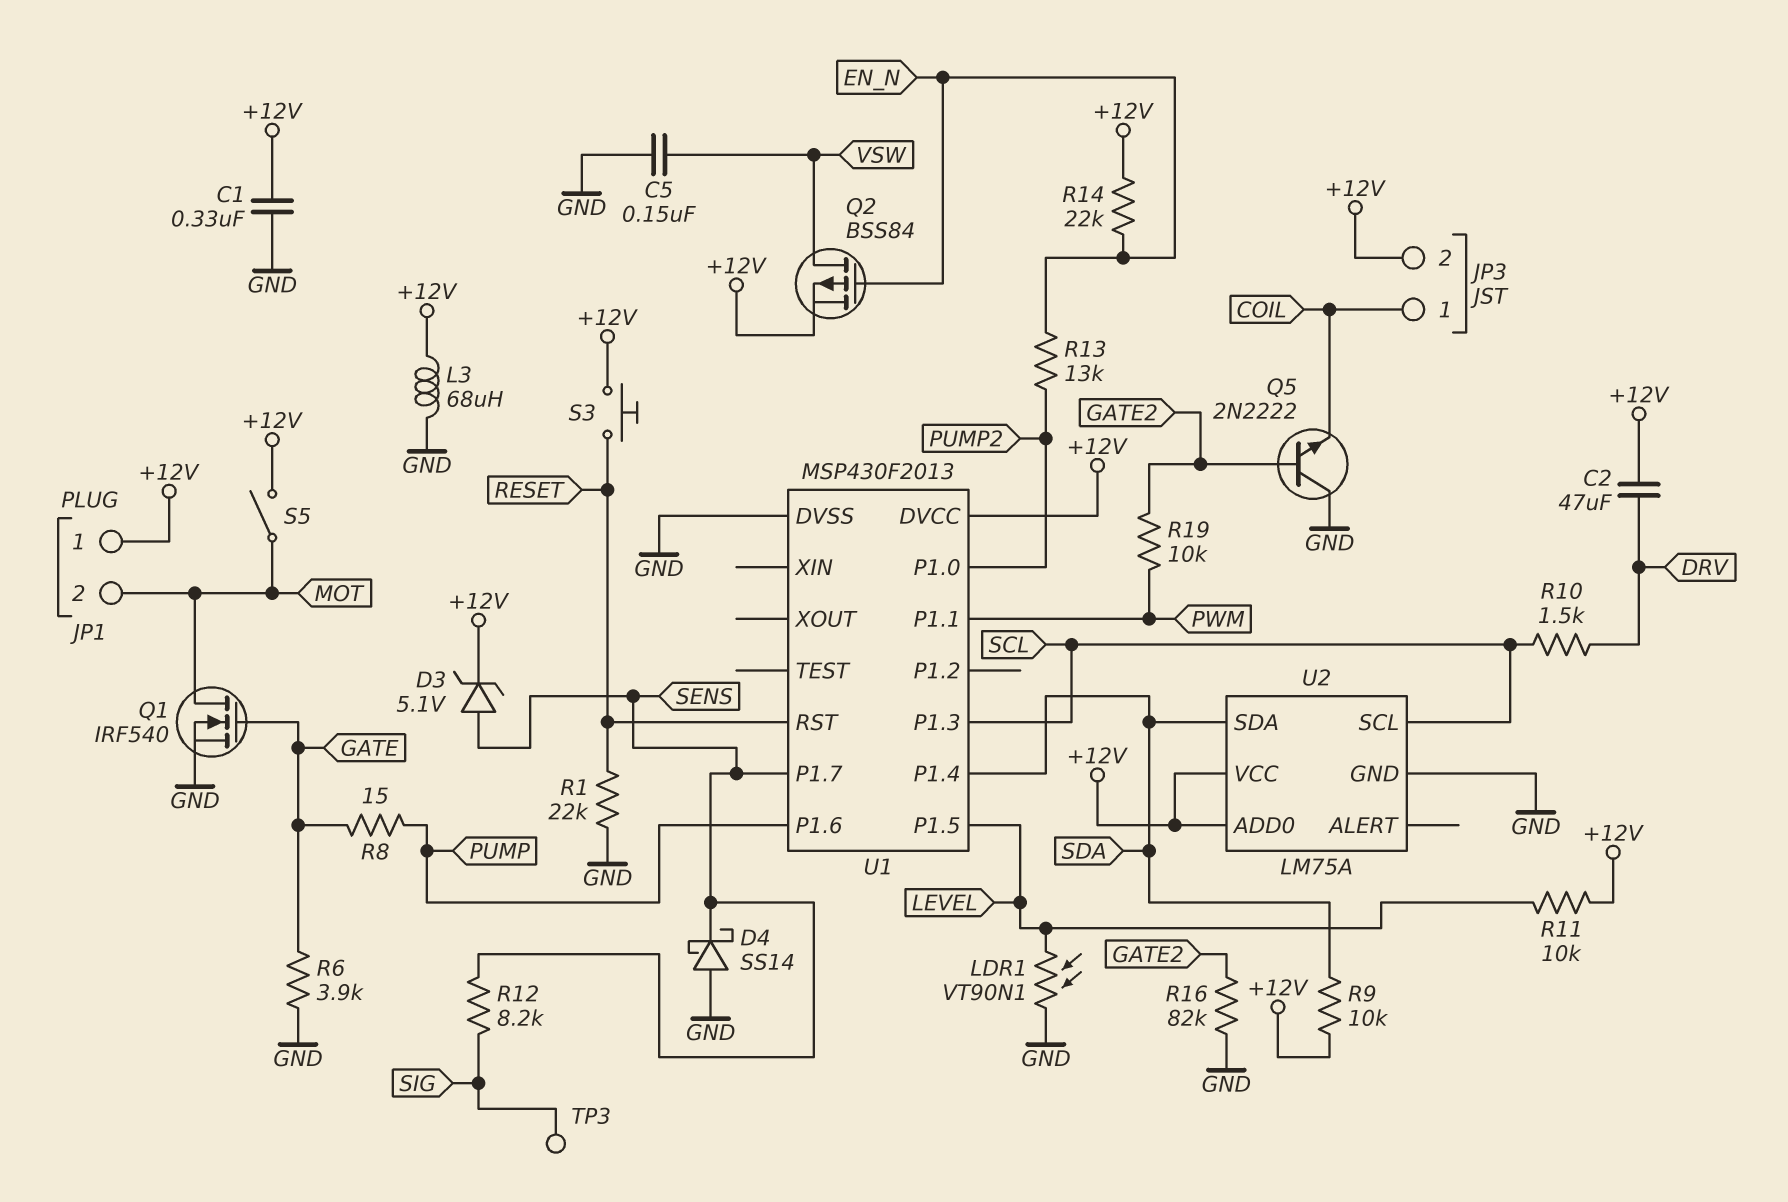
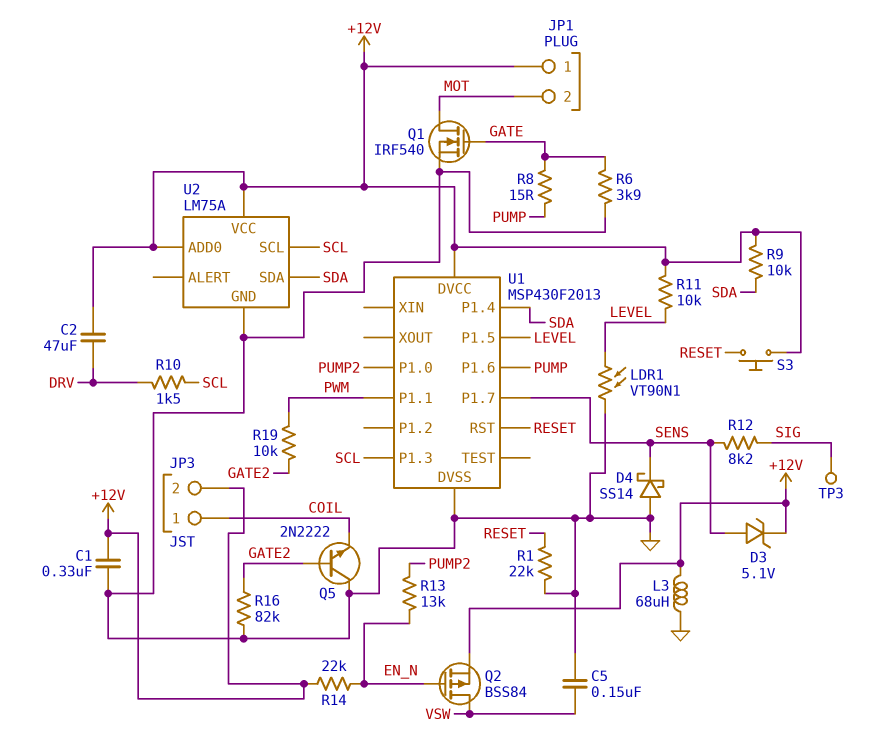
S5: switch (+12V, MOT) -> none

